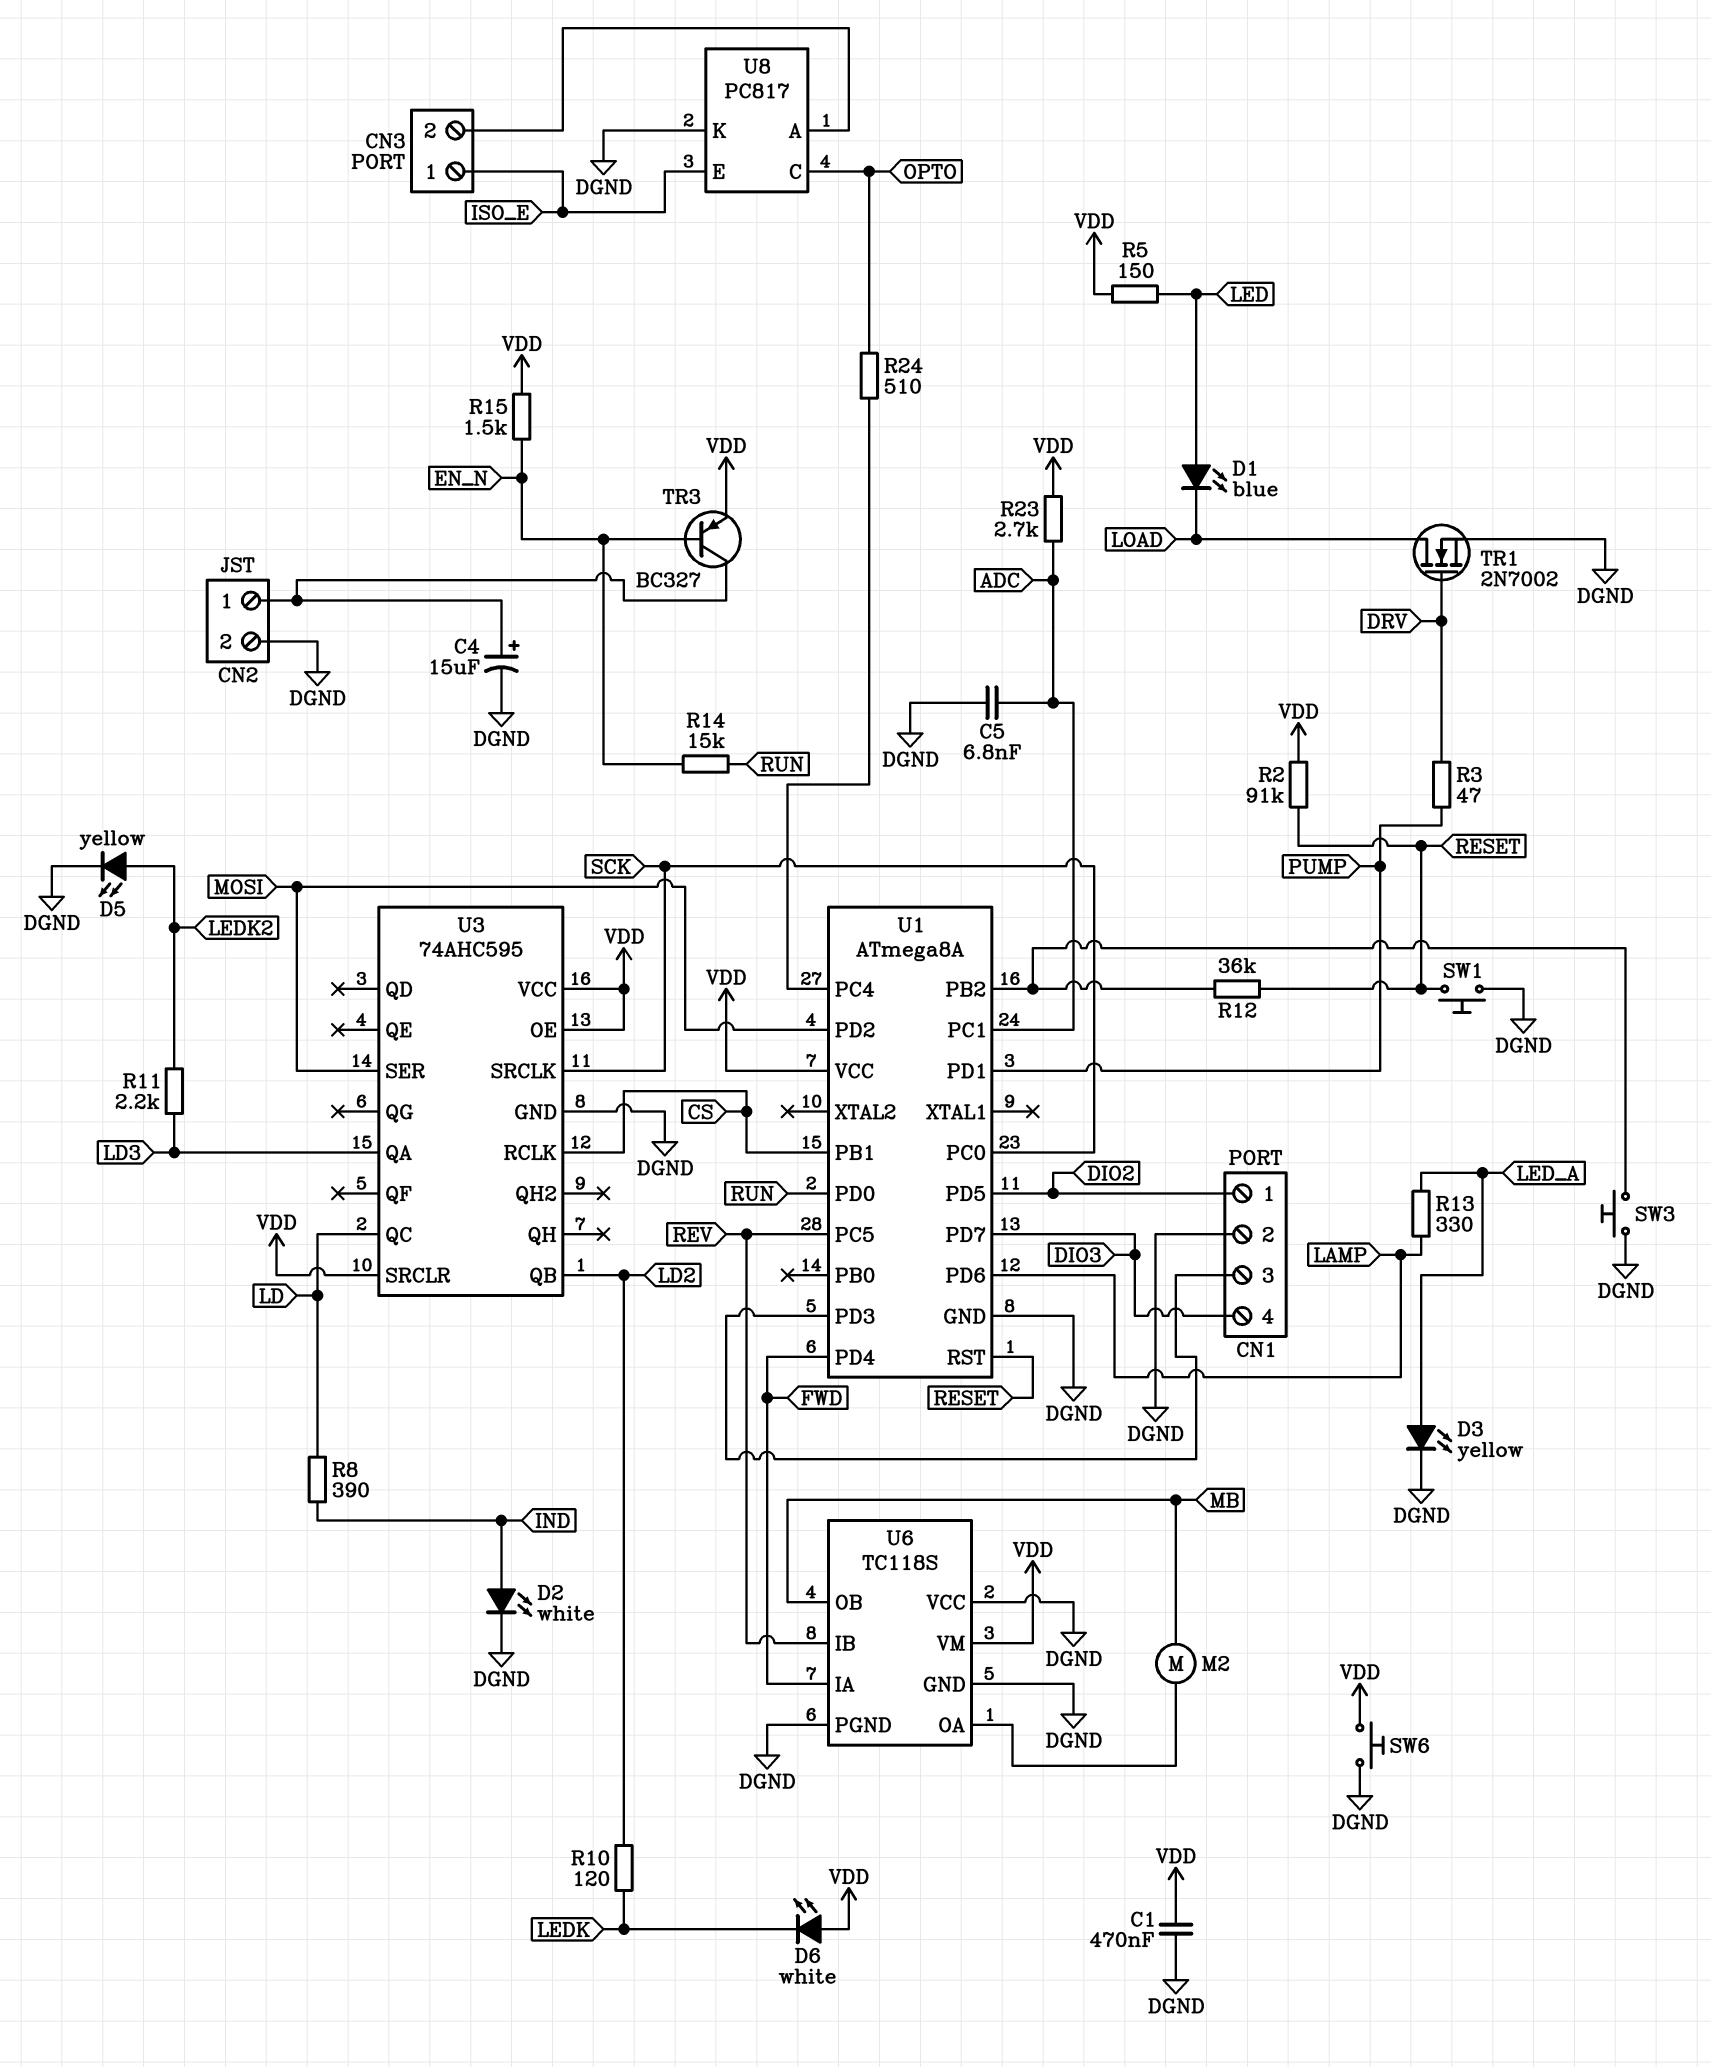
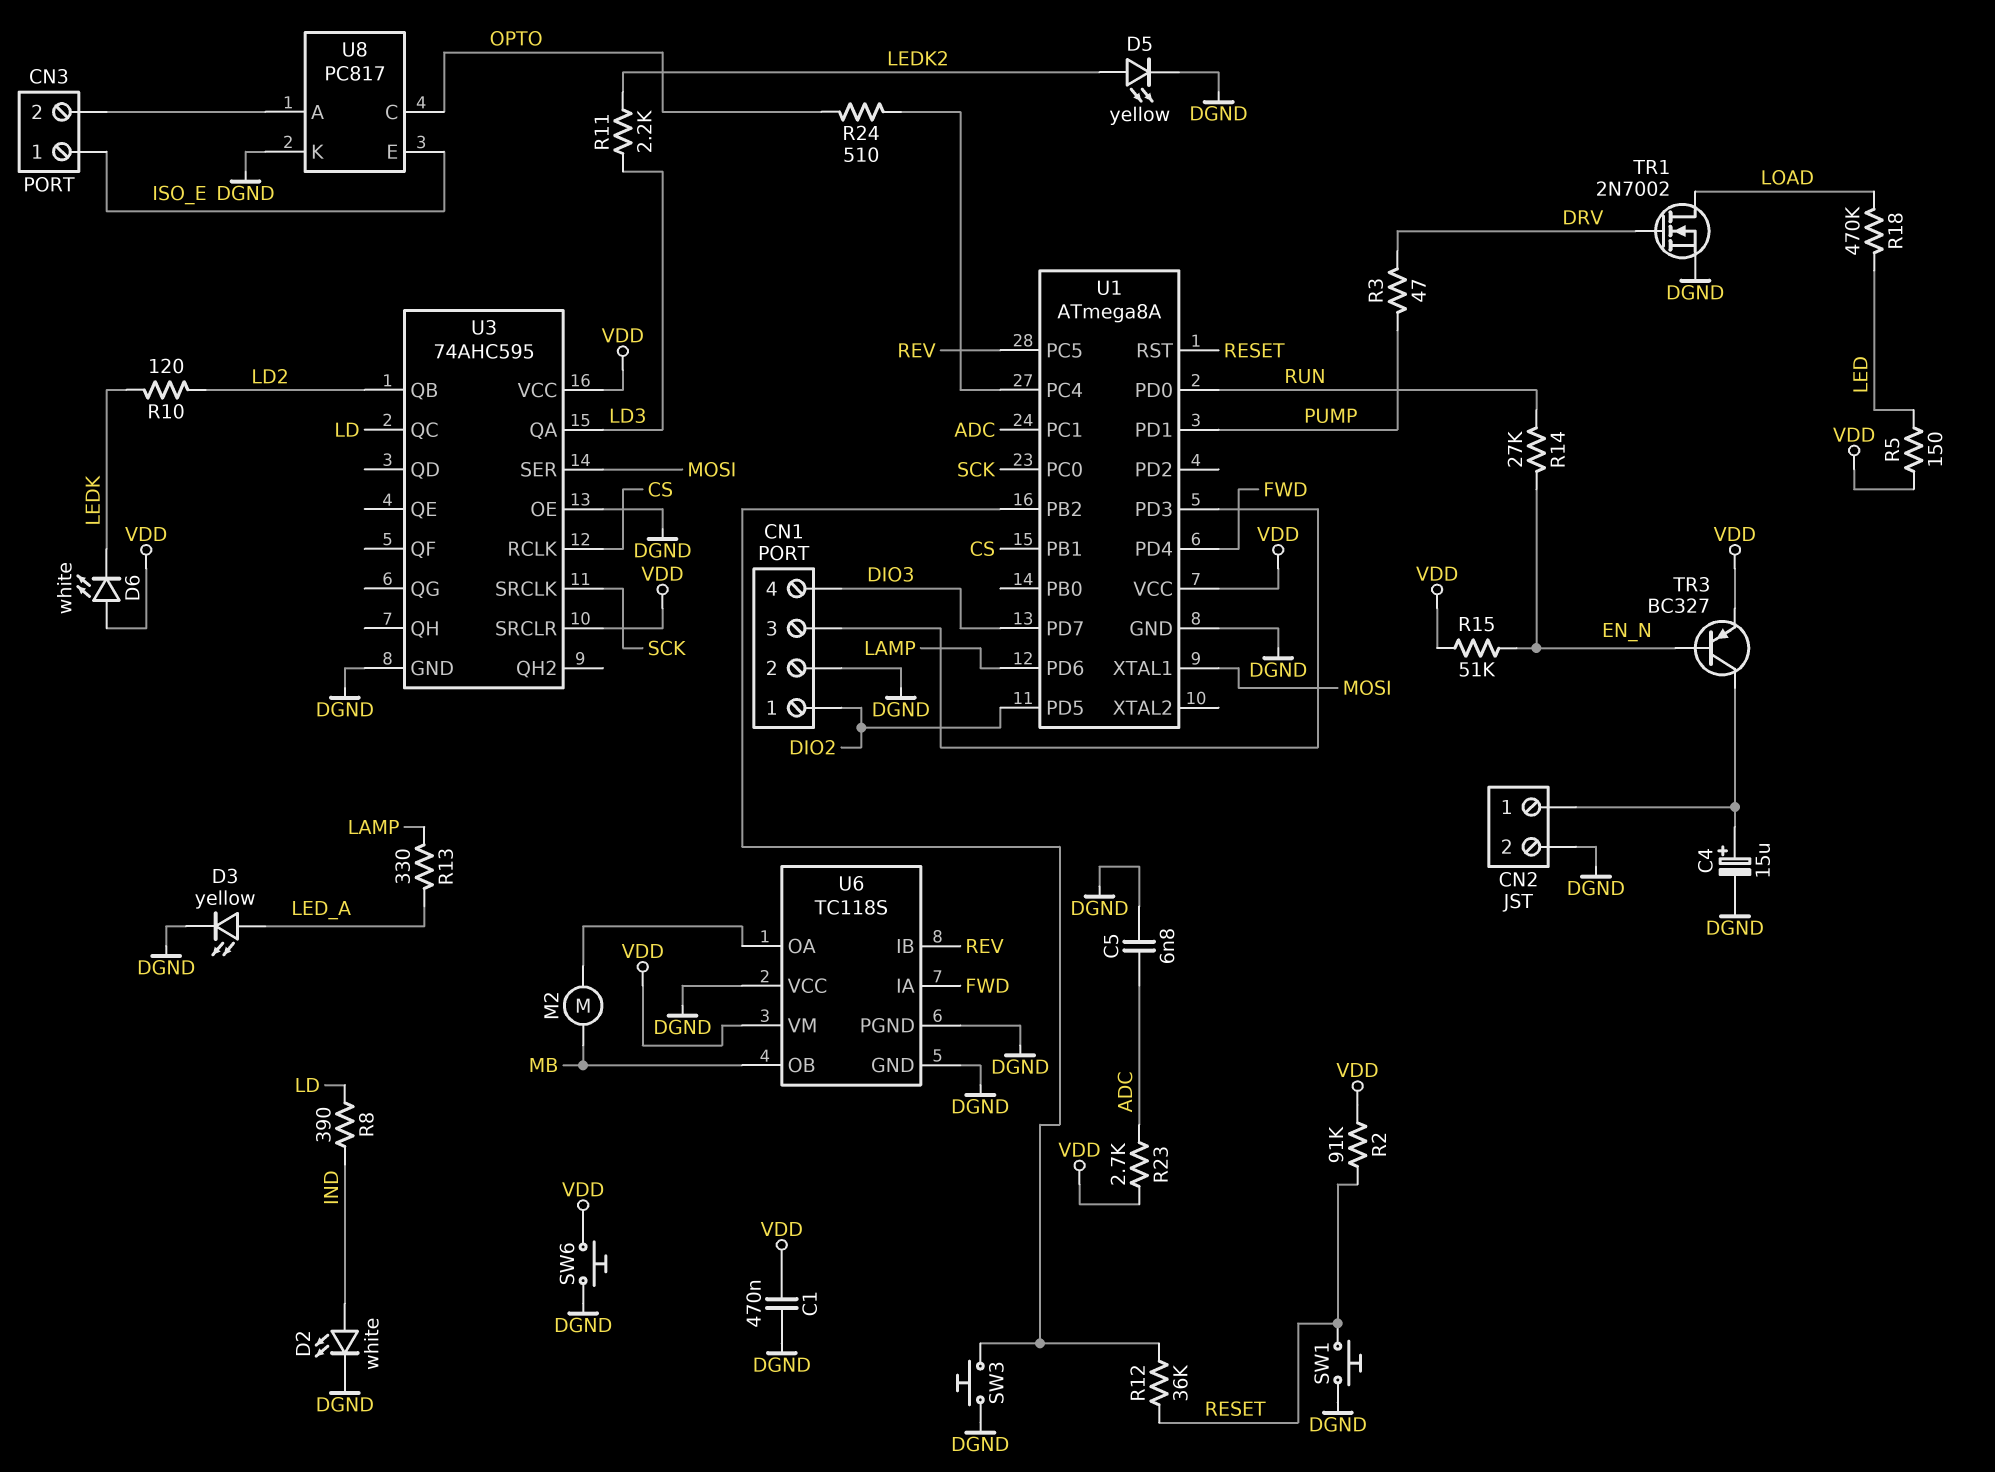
D1: LED blue (A LED, K LOAD) -> none
R14: 15k (EN_N, RUN) -> 27k (EN_N, RUN)
R15: 1.5k (EN_N, VDD) -> 51k (EN_N, VDD)
R18: none -> 470k (LED, LOAD)
U1 pin PD2: MOSI -> none
U1 pin XTAL1: none -> MOSI
U3 pin OE: VDD -> DGND

